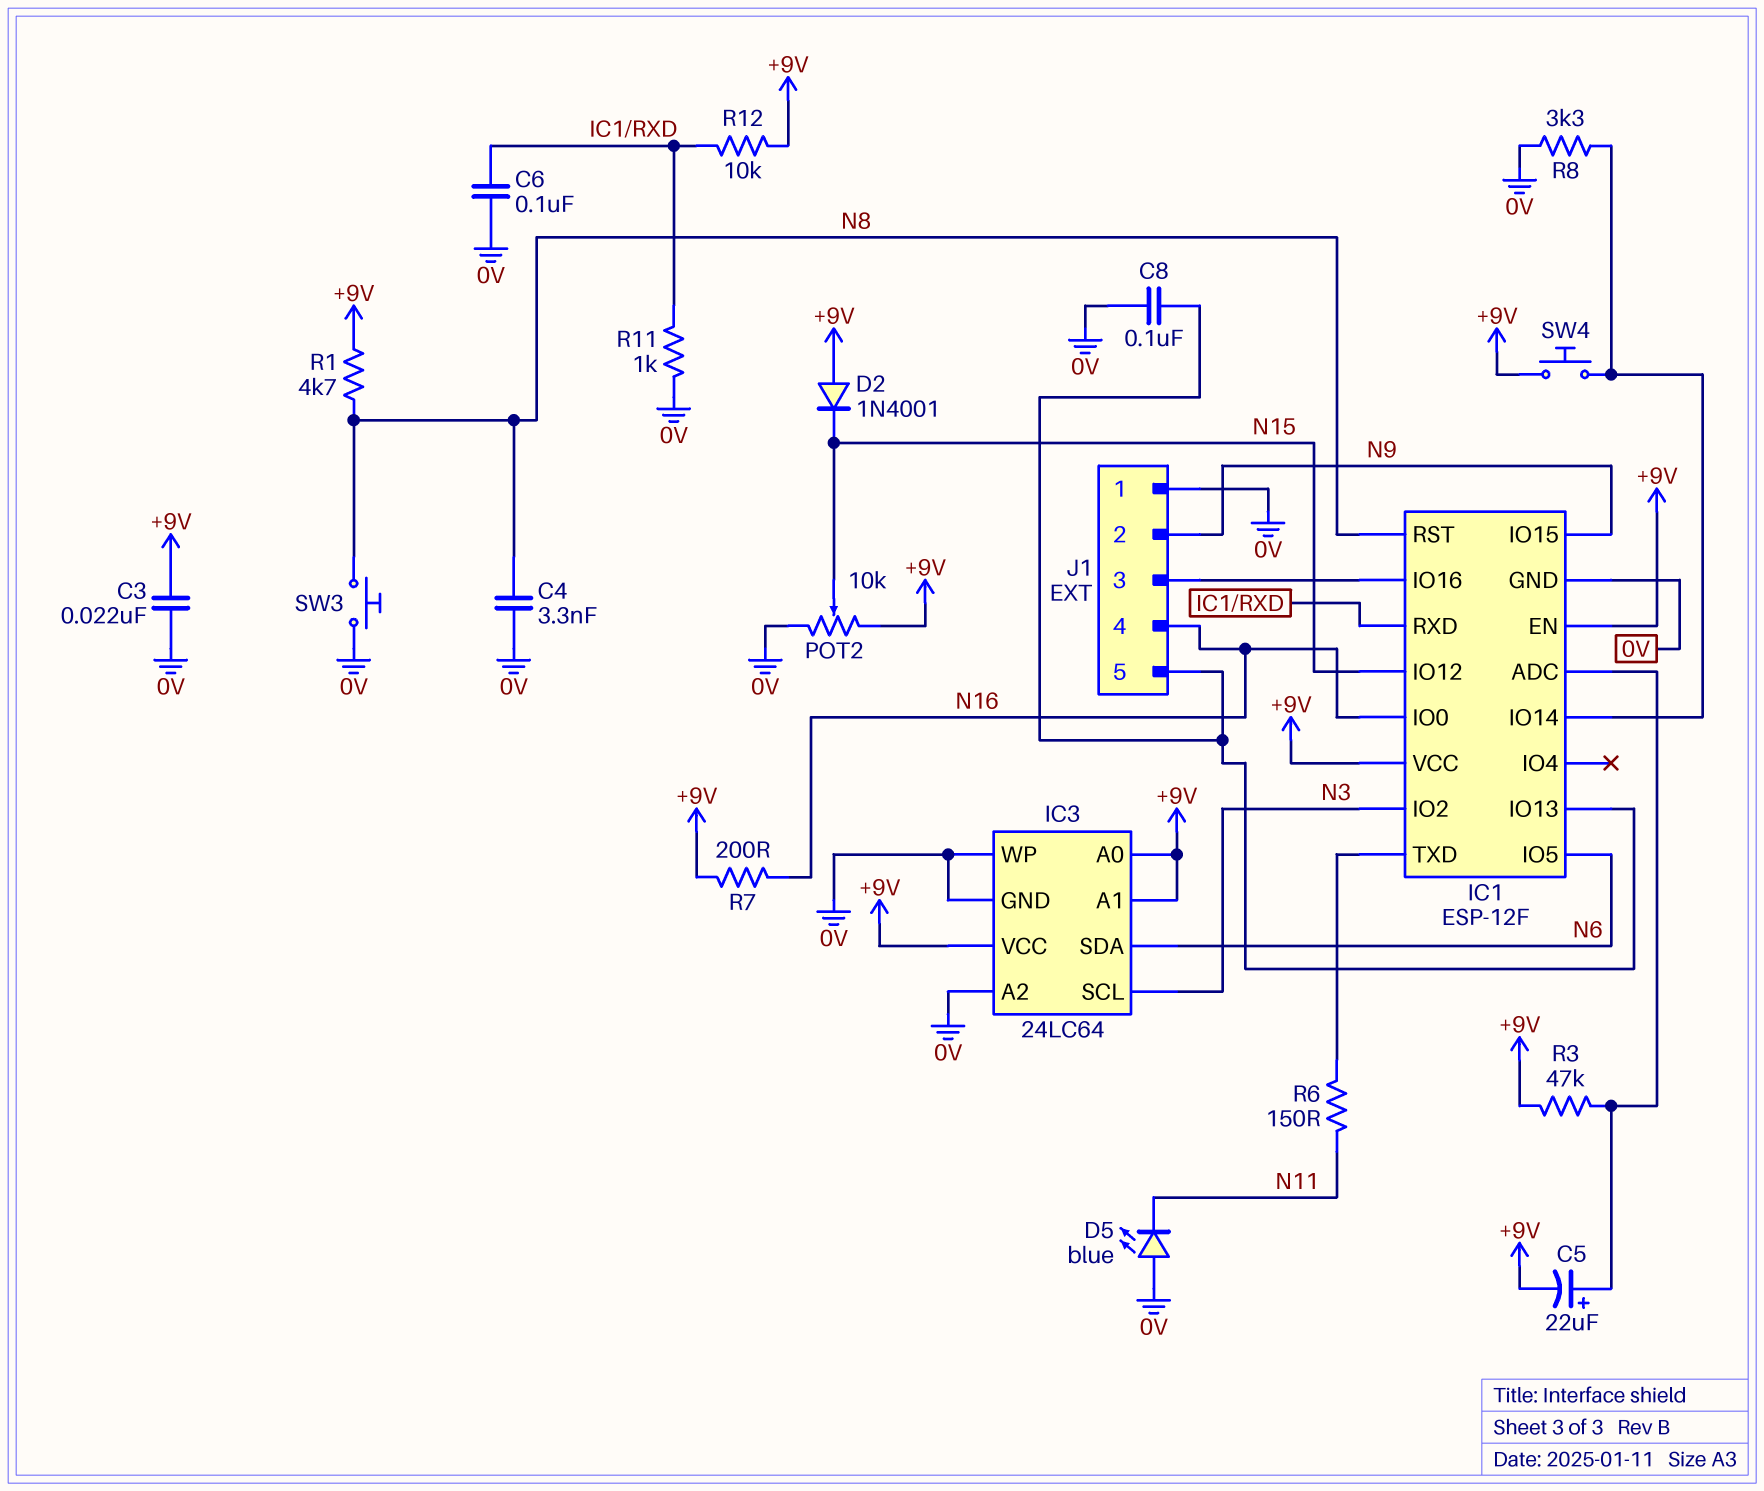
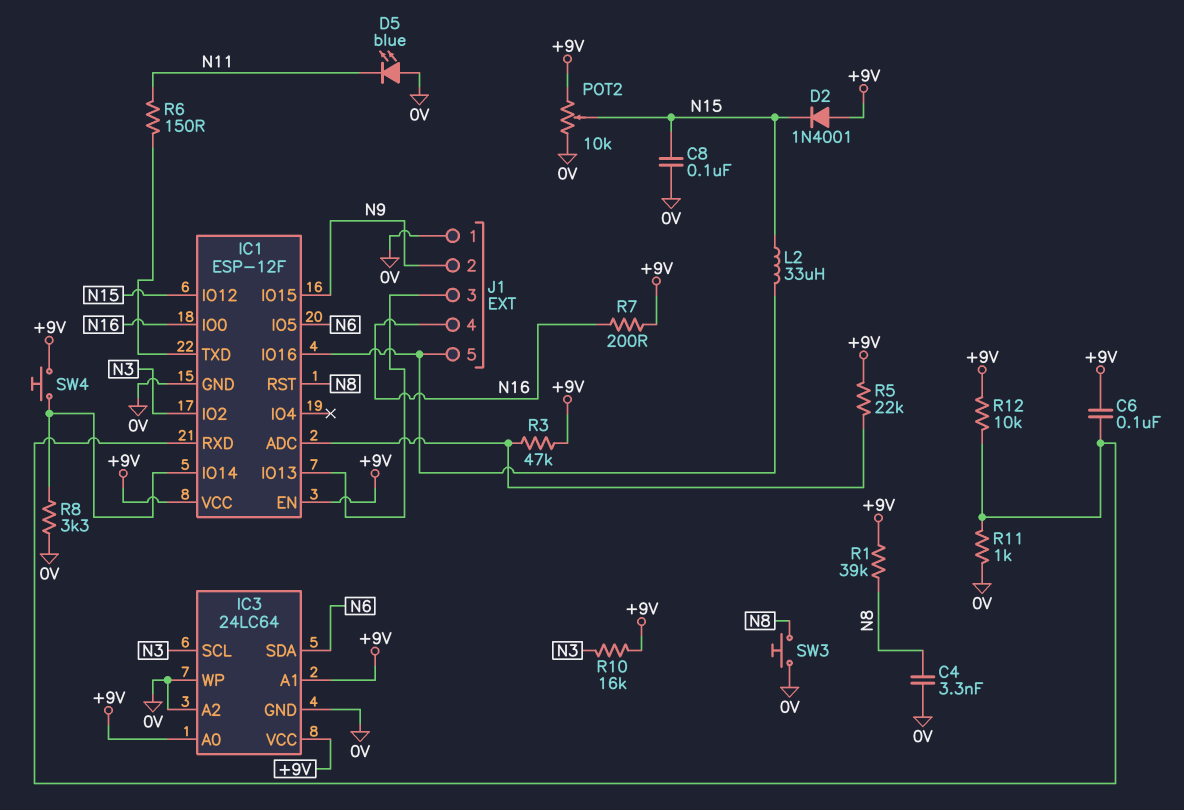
C3: 22nF (+9V, 0V) -> none
C5: 22uF (plus IC1/ADC, minus +9V) -> none
C6: 100nF (0V, IC1/RXD) -> 100nF (+9V, IC1/RXD)
C8: 100nF (0V, IC1/IO13) -> 100nF (0V, N15)
J1 pin 3: IC1/IO16 -> IC1/IO13
J1 pin 5: IC1/IO13 -> IC1/IO16
L2: none -> 33uH (IC1/IO16, N15)
R1: 4.7k (+9V, N8) -> 39k (+9V, N8)
R5: none -> 22k (+9V, IC1/ADC)
R10: none -> 16k (+9V, N3)

